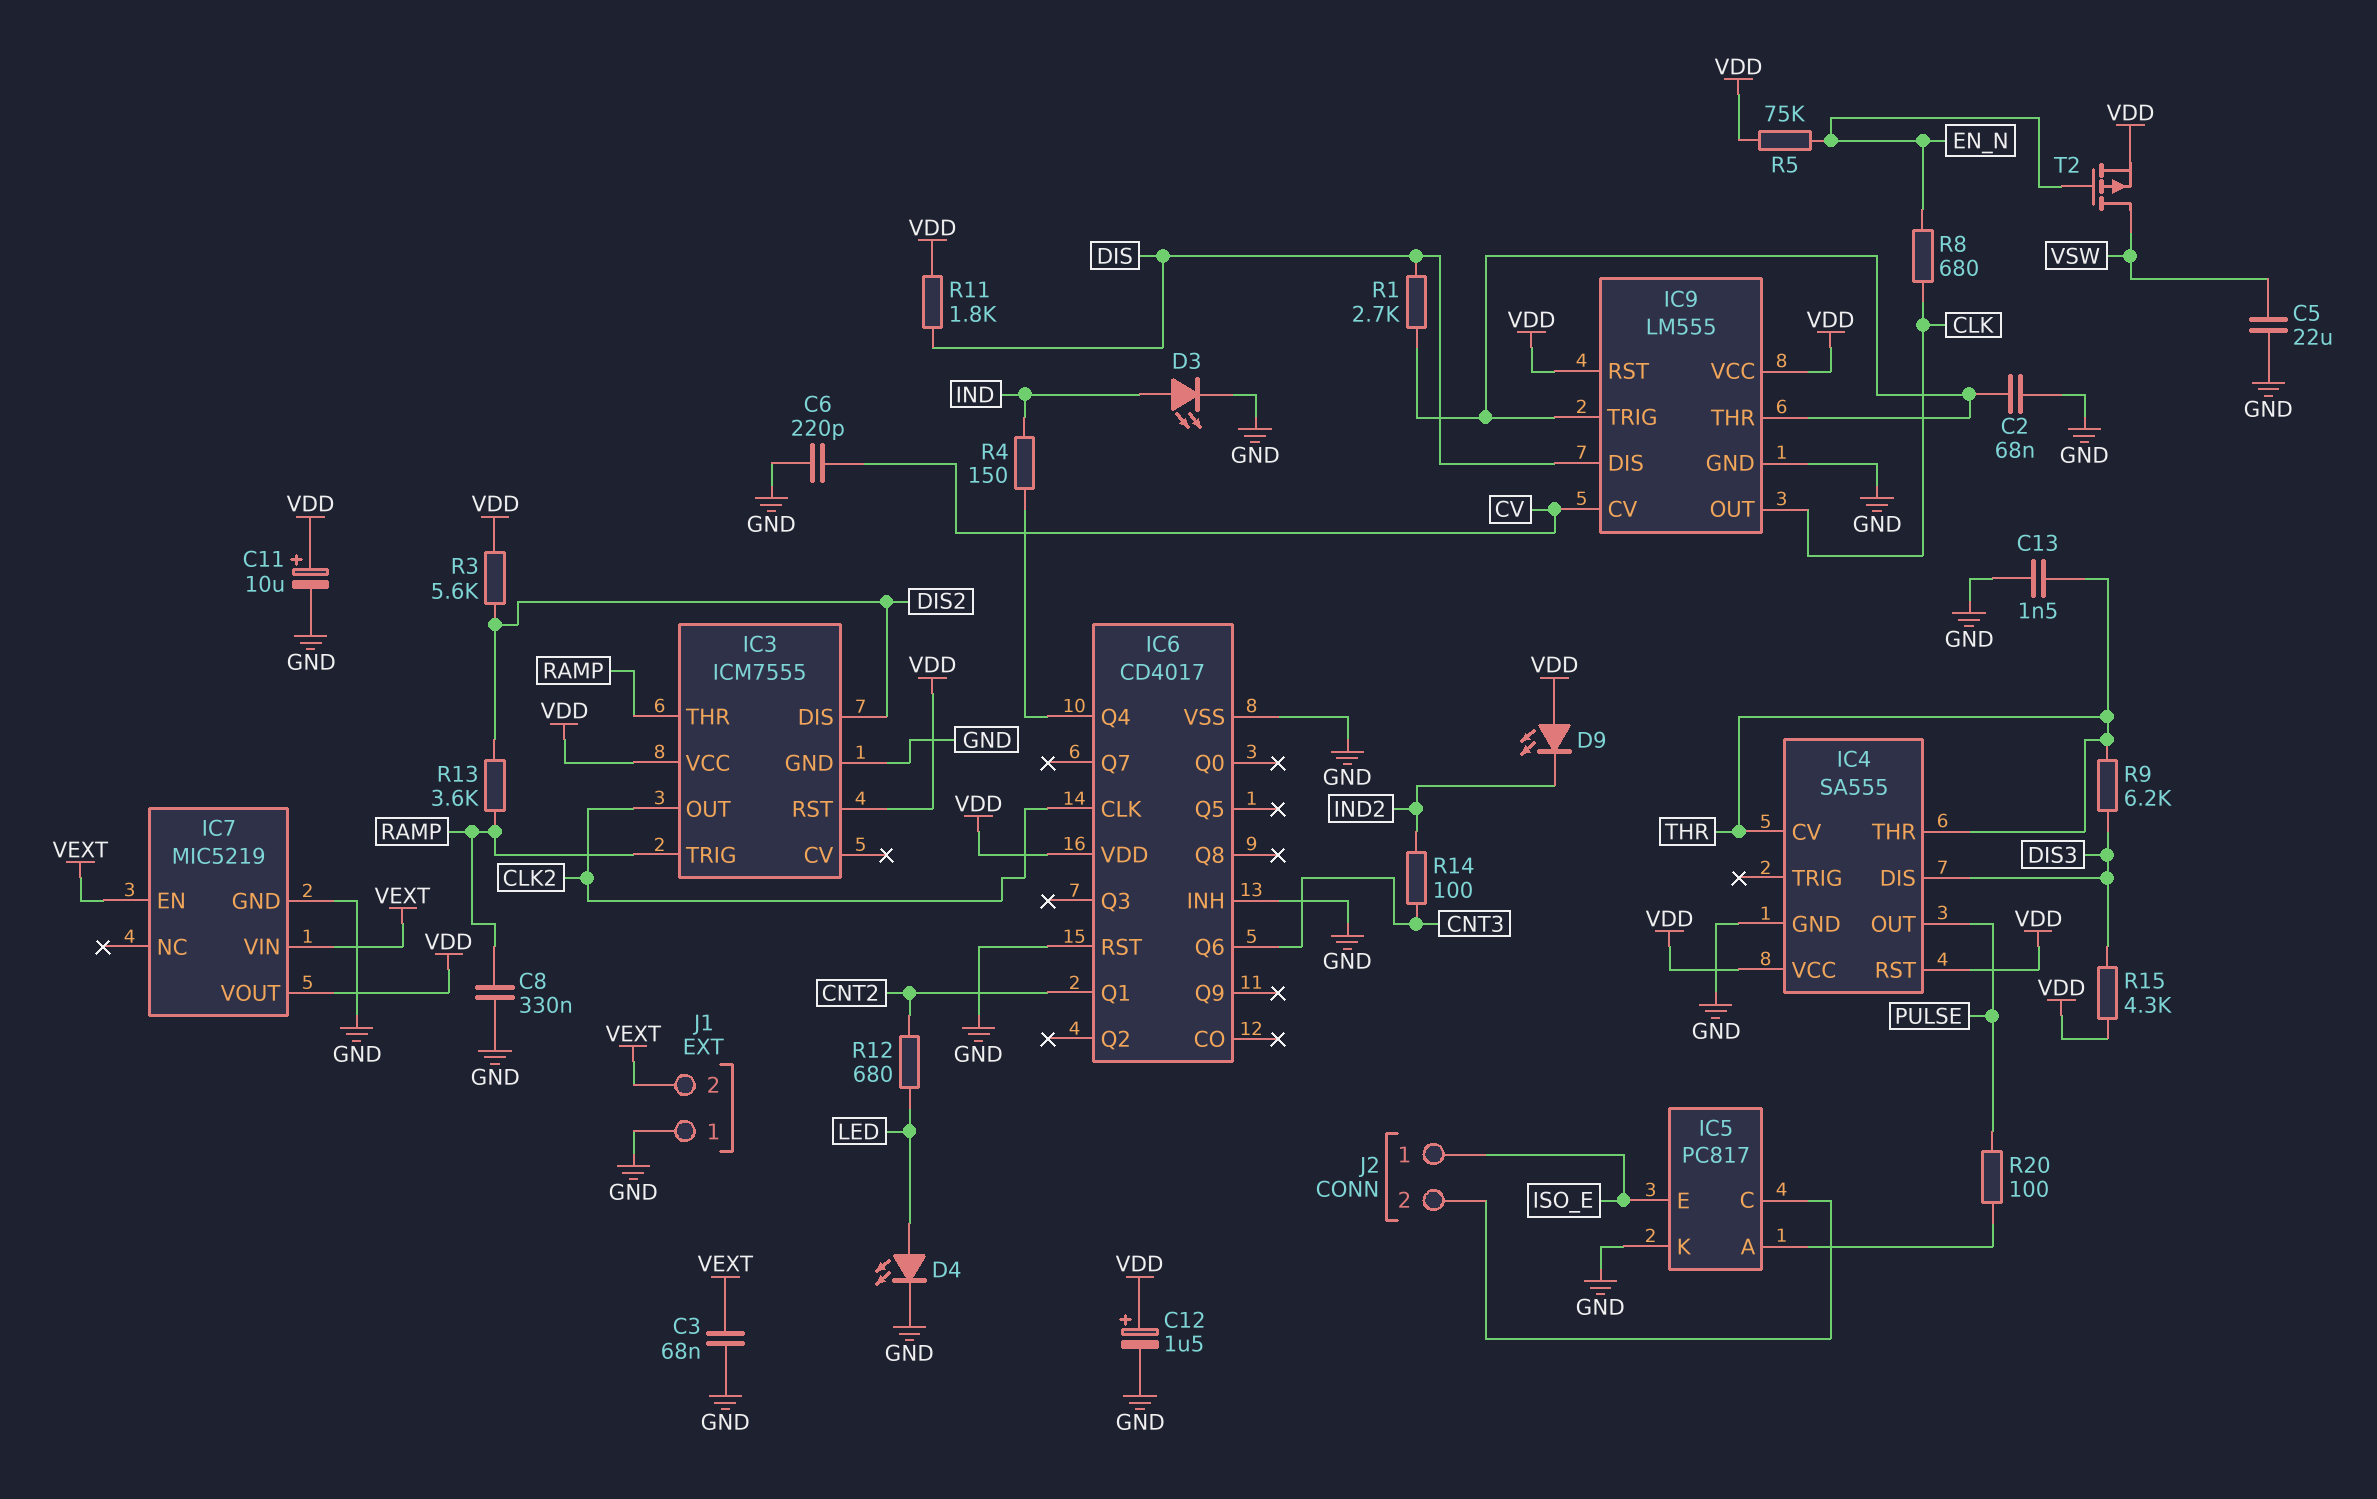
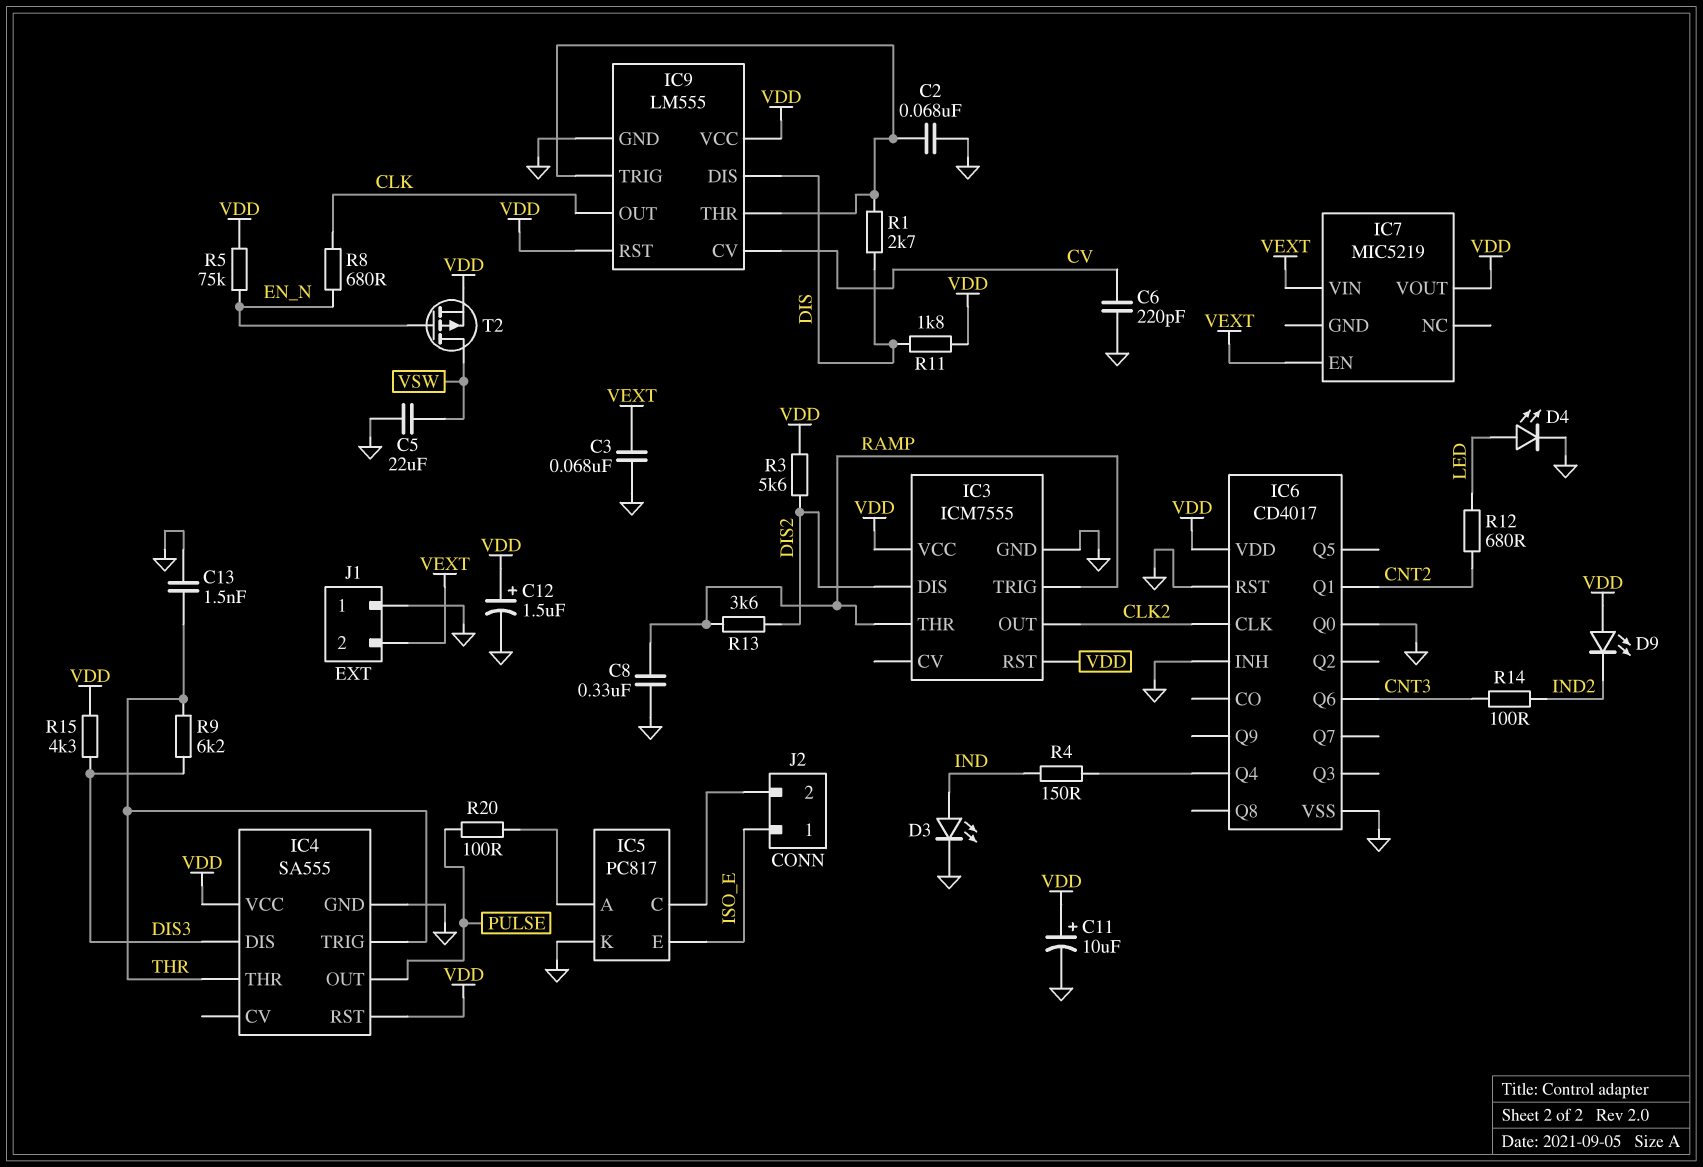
IC4 pin CV: THR -> none
IC4 pin TRIG: none -> THR
IC6 pin Q0: none -> GND
IC7 pin GND: GND -> none

